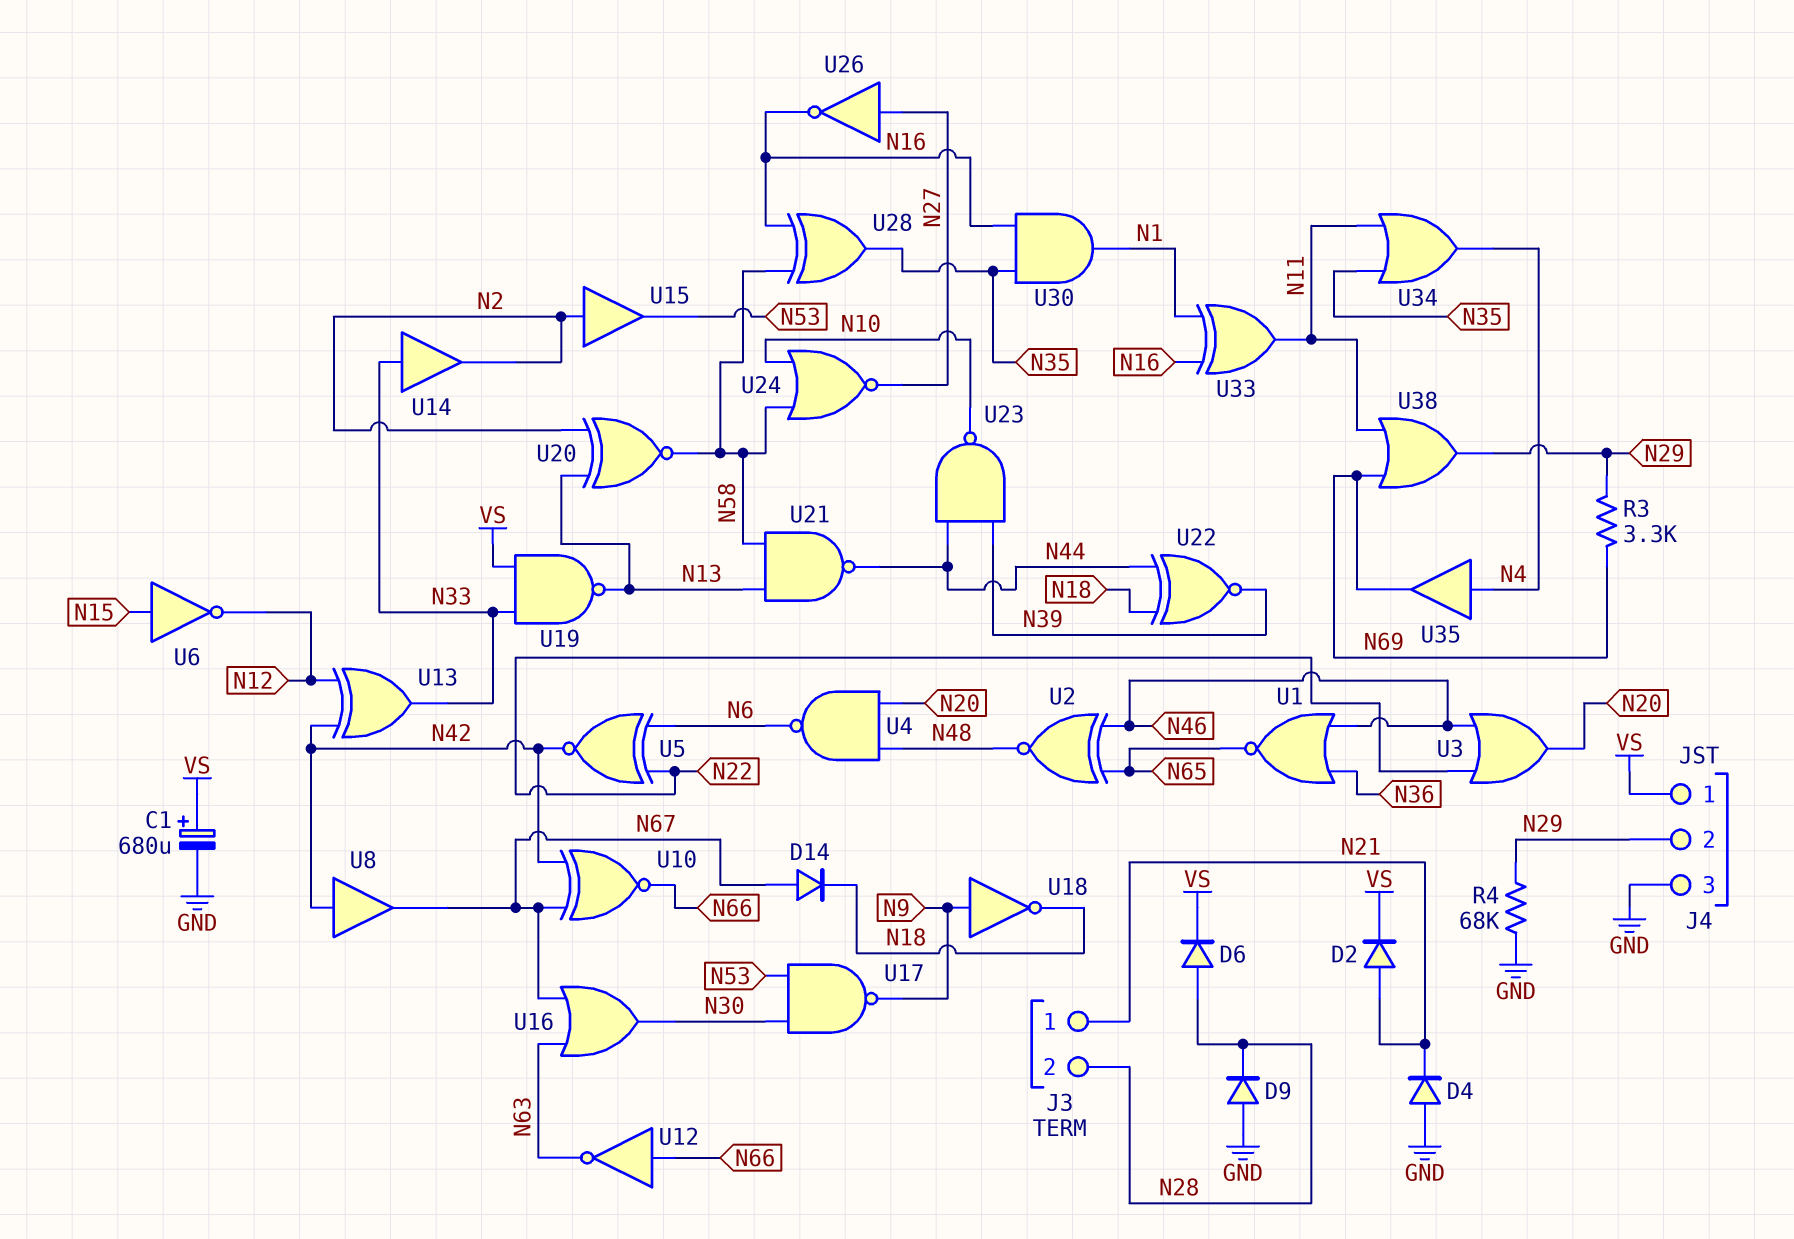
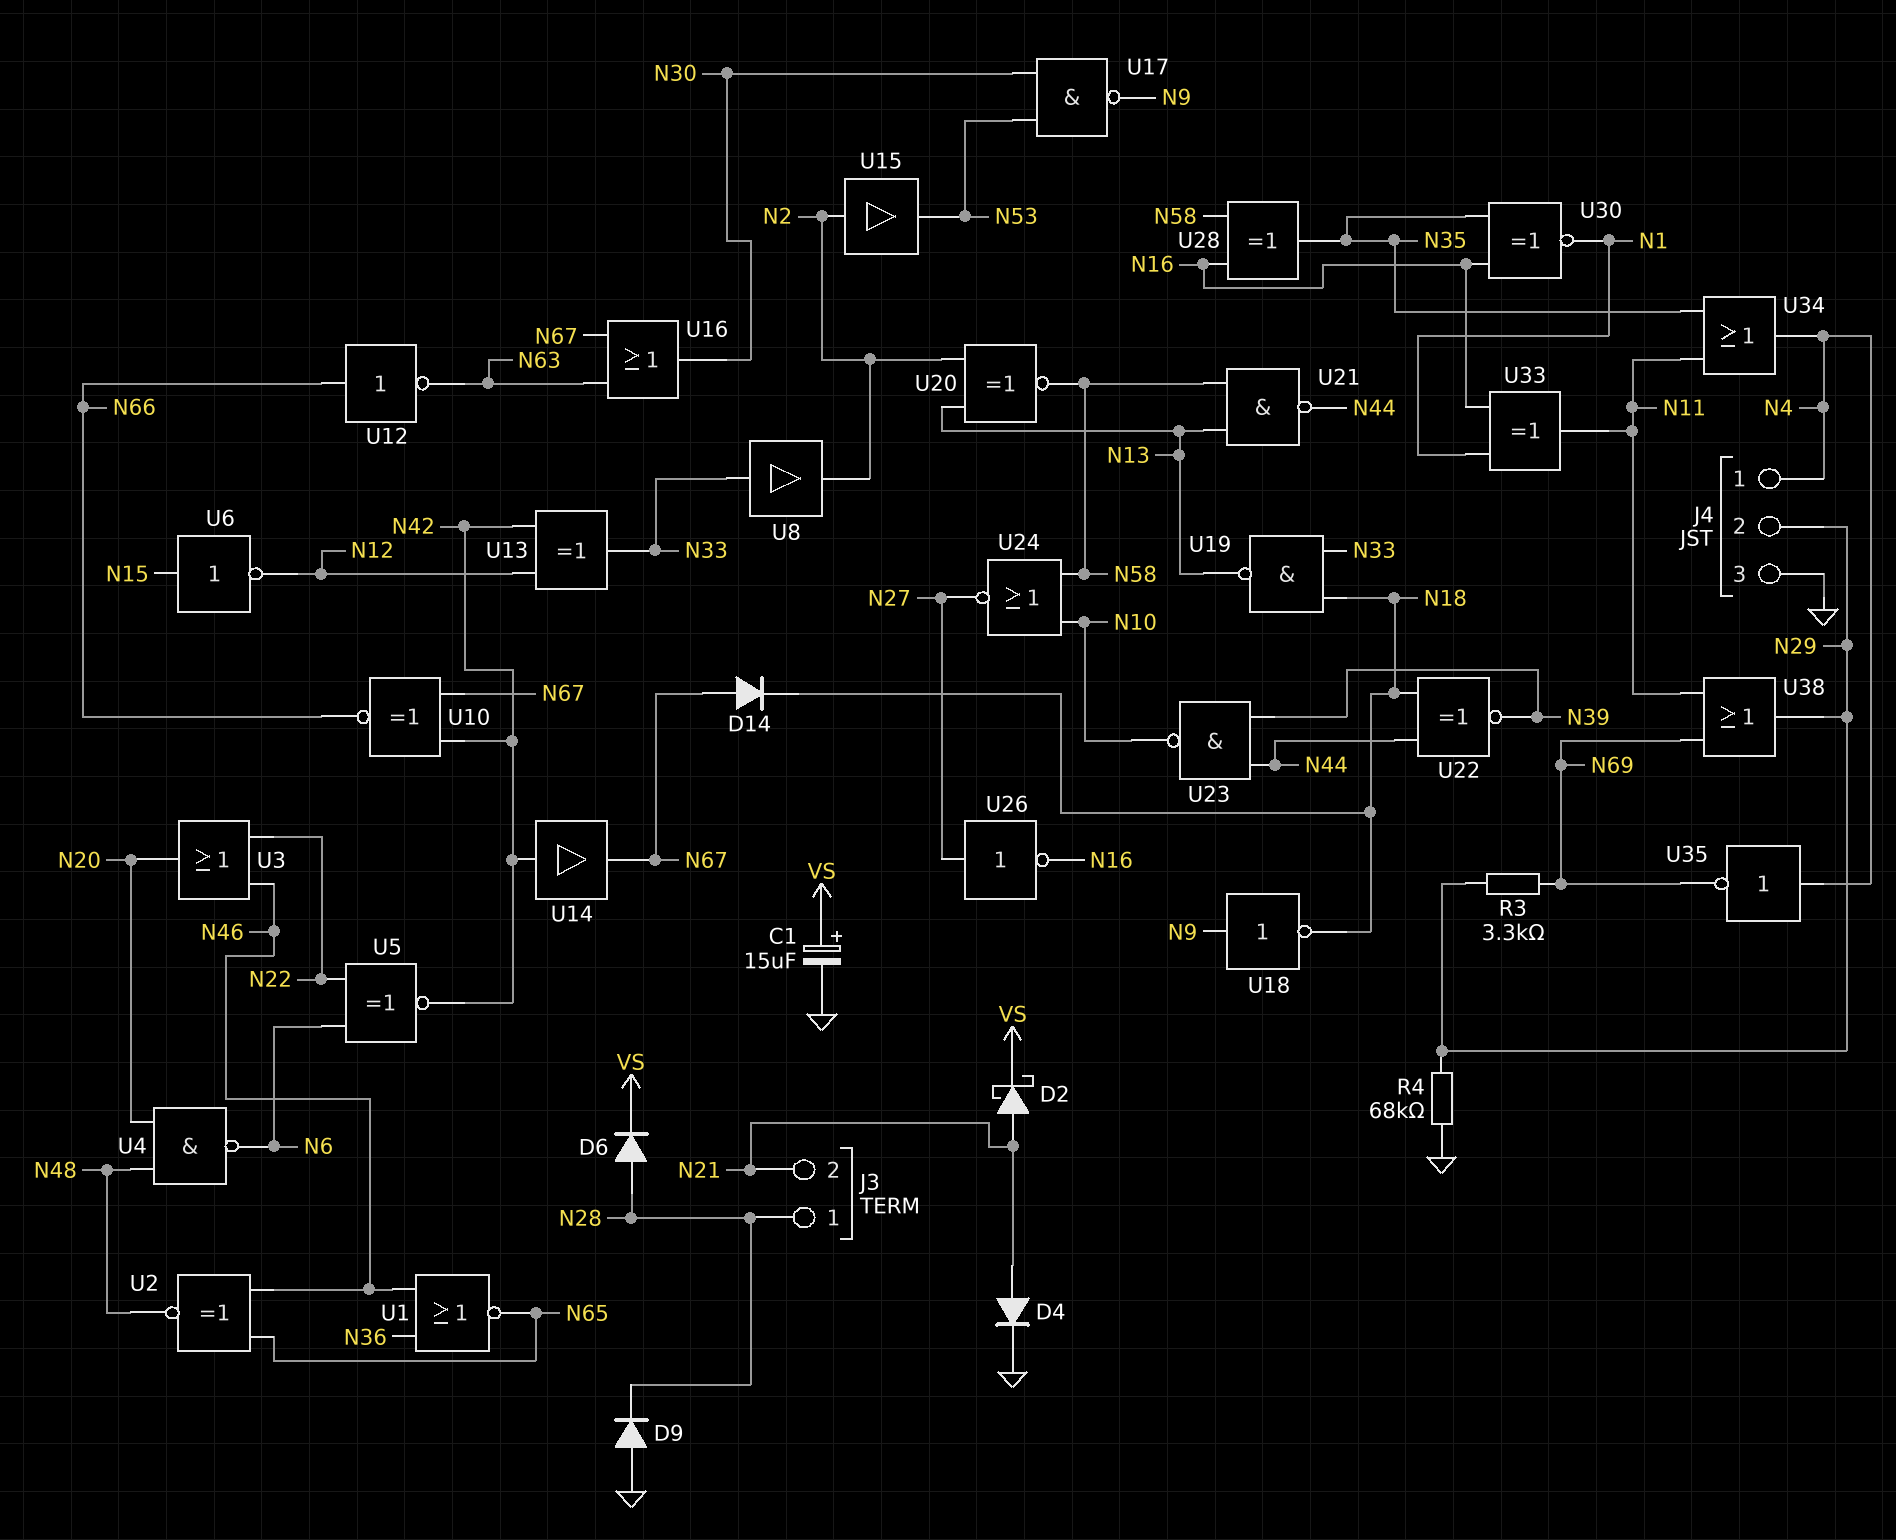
C1: 680uF (plus VS, minus GND) -> 15uF (plus VS, minus GND)
D2: diode (A N21, K VS) -> schottky (A N21, K VS)
D4: diode (A GND, K N21) -> diode (A N21, K GND)
J3 pin 1: N21 -> N28
J3 pin 2: N28 -> N21
J4 pin 1: VS -> N4
U8: buffer (in N42, out N67) -> buffer (in N33, out N2)
U14: buffer (in N33, out N2) -> buffer (in N42, out N67)
U19: NAND (in N33, in VS, out N13) -> NAND (in N18, in N33, out N13)
U30: AND (in N16, in N35, out N1) -> XNOR (in N16, in N35, out N1)
U35: buffer (in N4, out N69) -> NOT (in N4, out N69)

